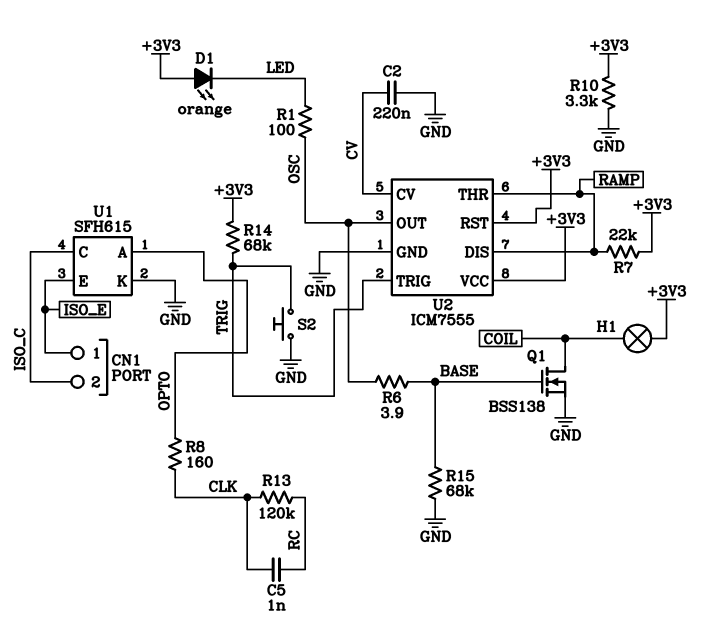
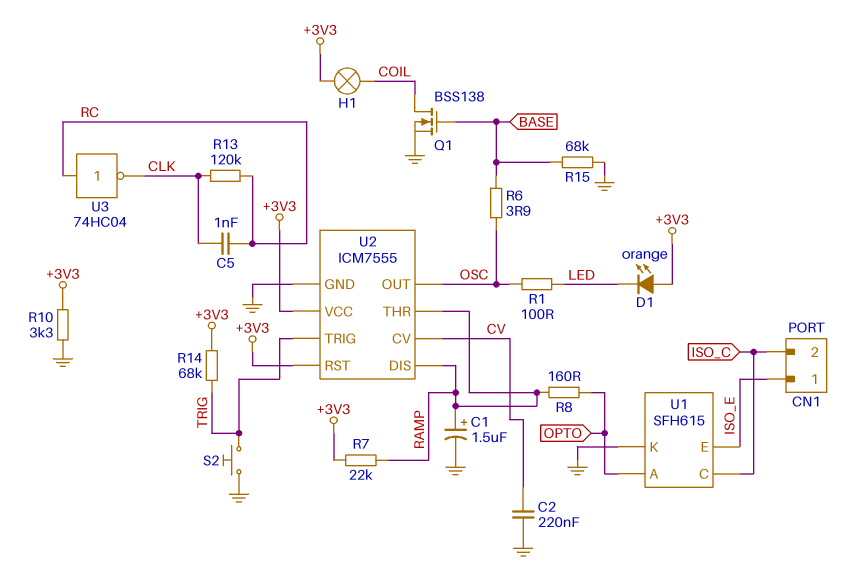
C1: none -> 1.5uF (plus RAMP, minus GND)
R8: 160 (CLK, OPTO) -> 160 (OPTO, RAMP)
U3: none -> NOT 74HC04 (in RC, out CLK)

